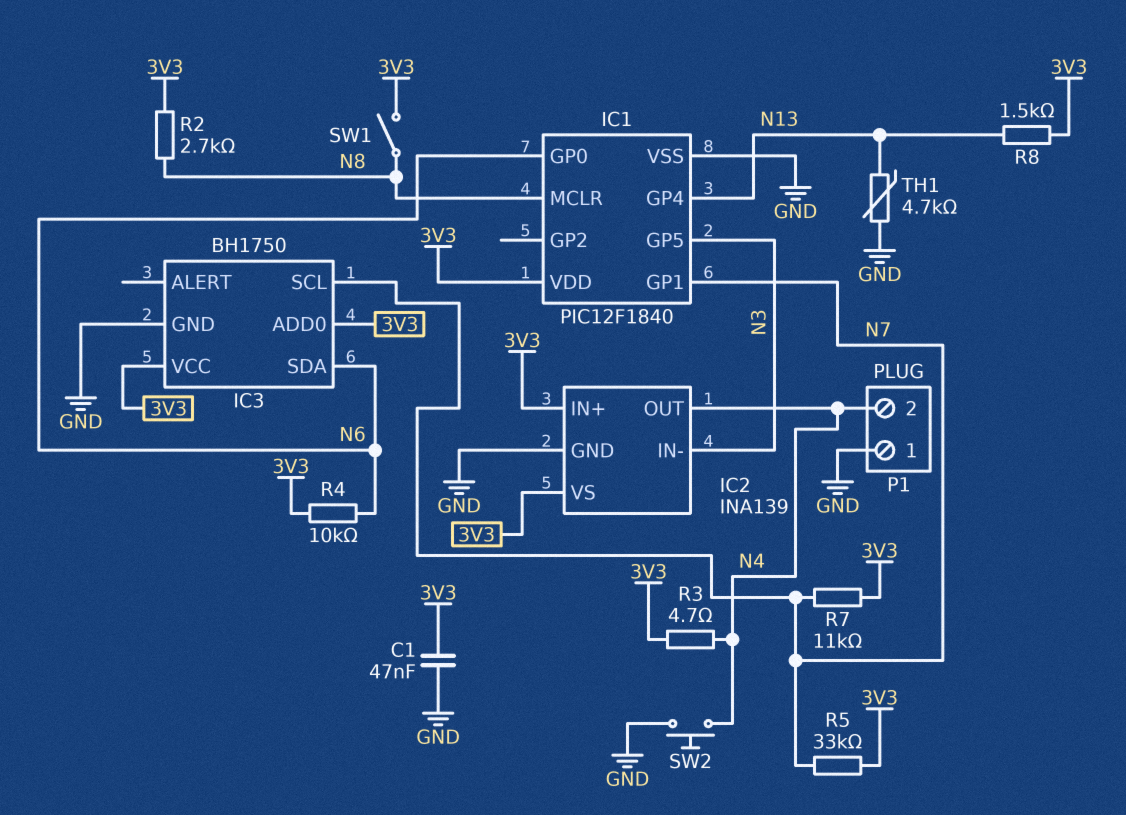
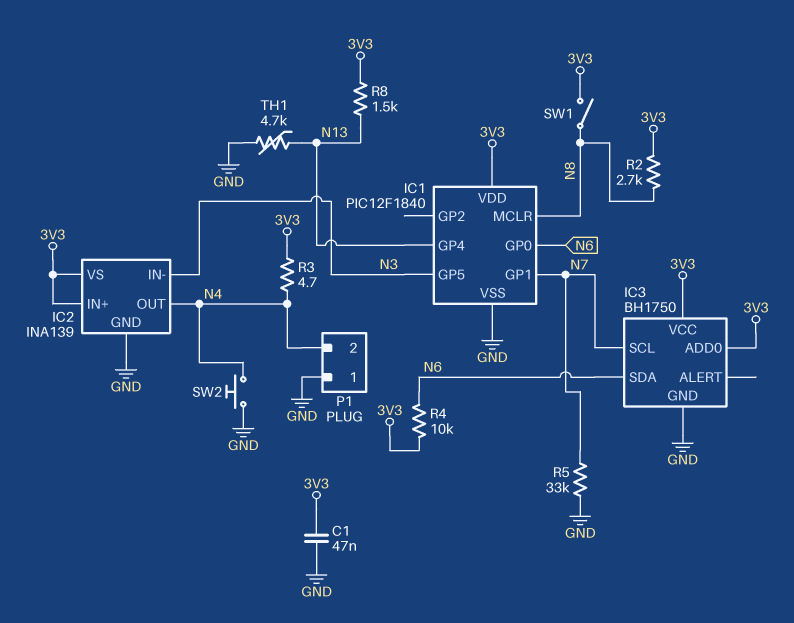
R5: 33k (3V3, N7) -> 33k (GND, N7)
R7: 11k (3V3, N7) -> none

